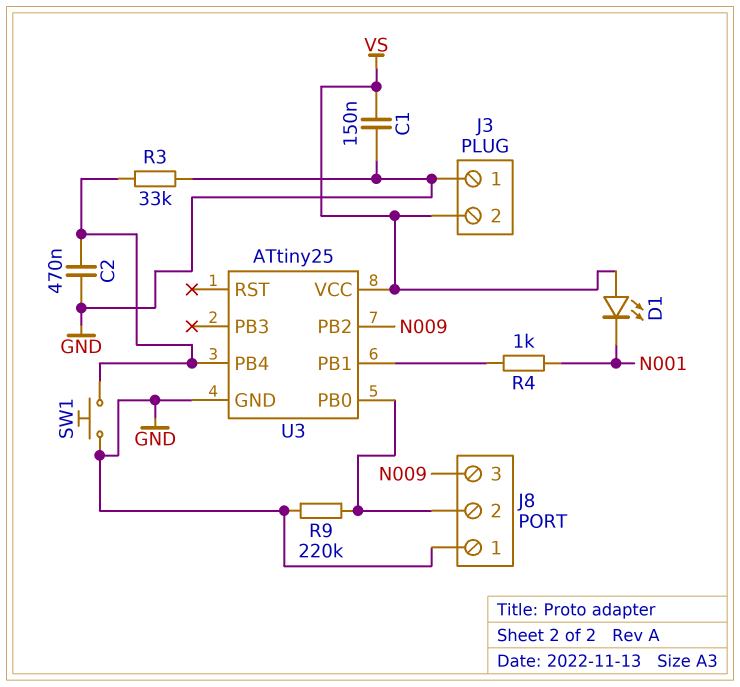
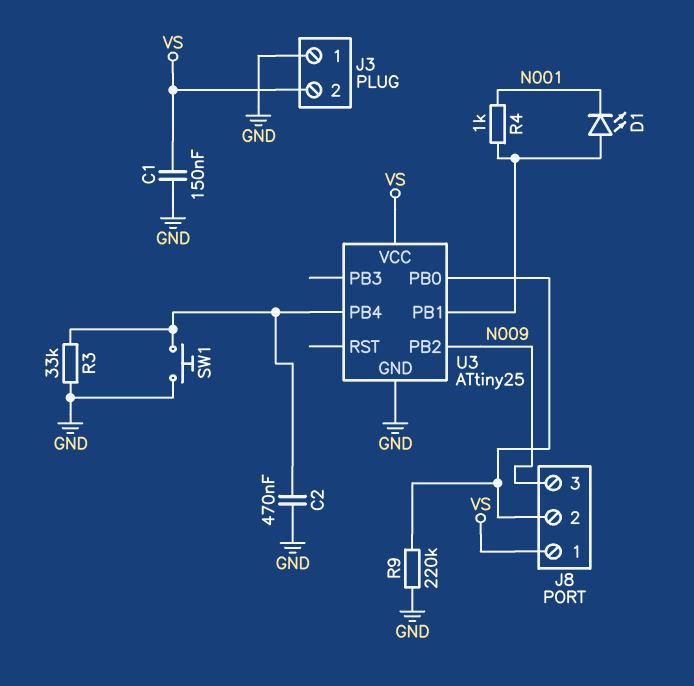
D1: LED (A VS, K N001) -> LED (A U3/PB1, K N001)
J8 pin 1: GND -> VS

